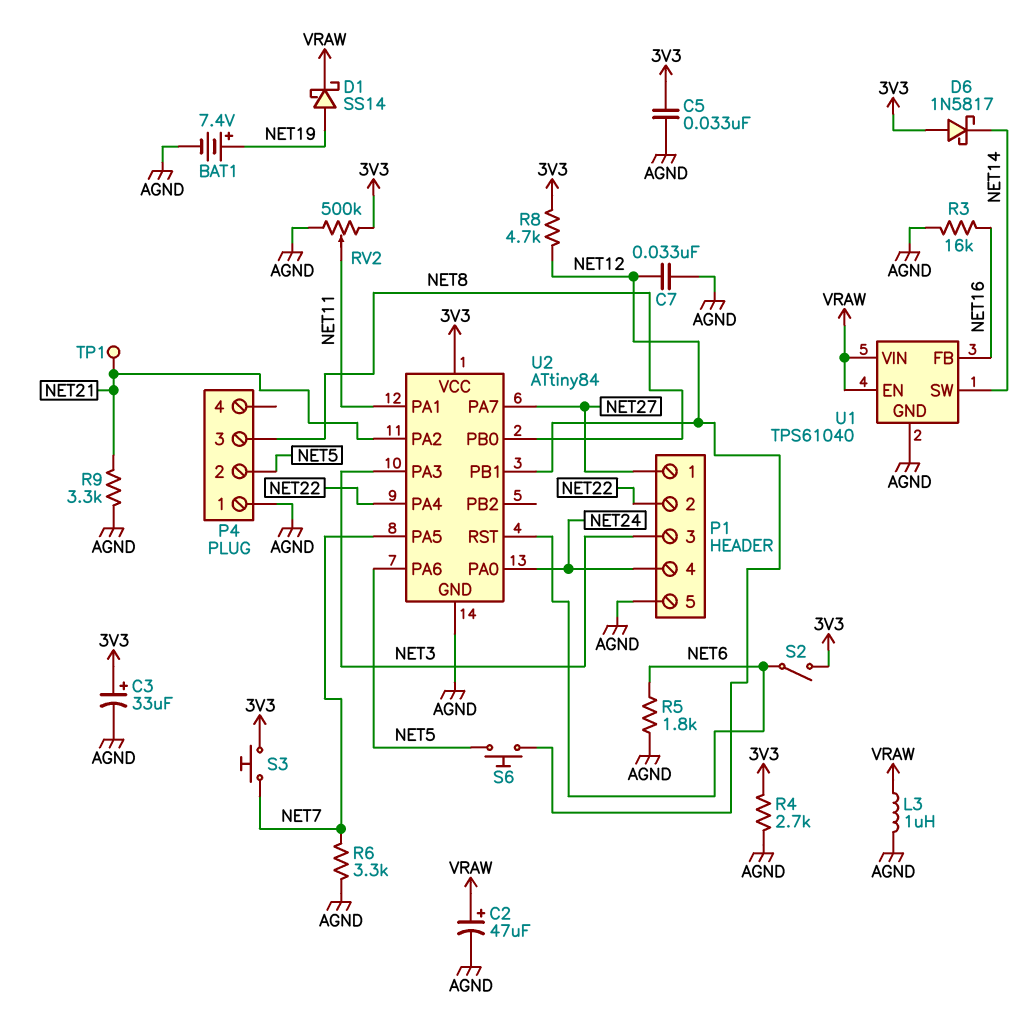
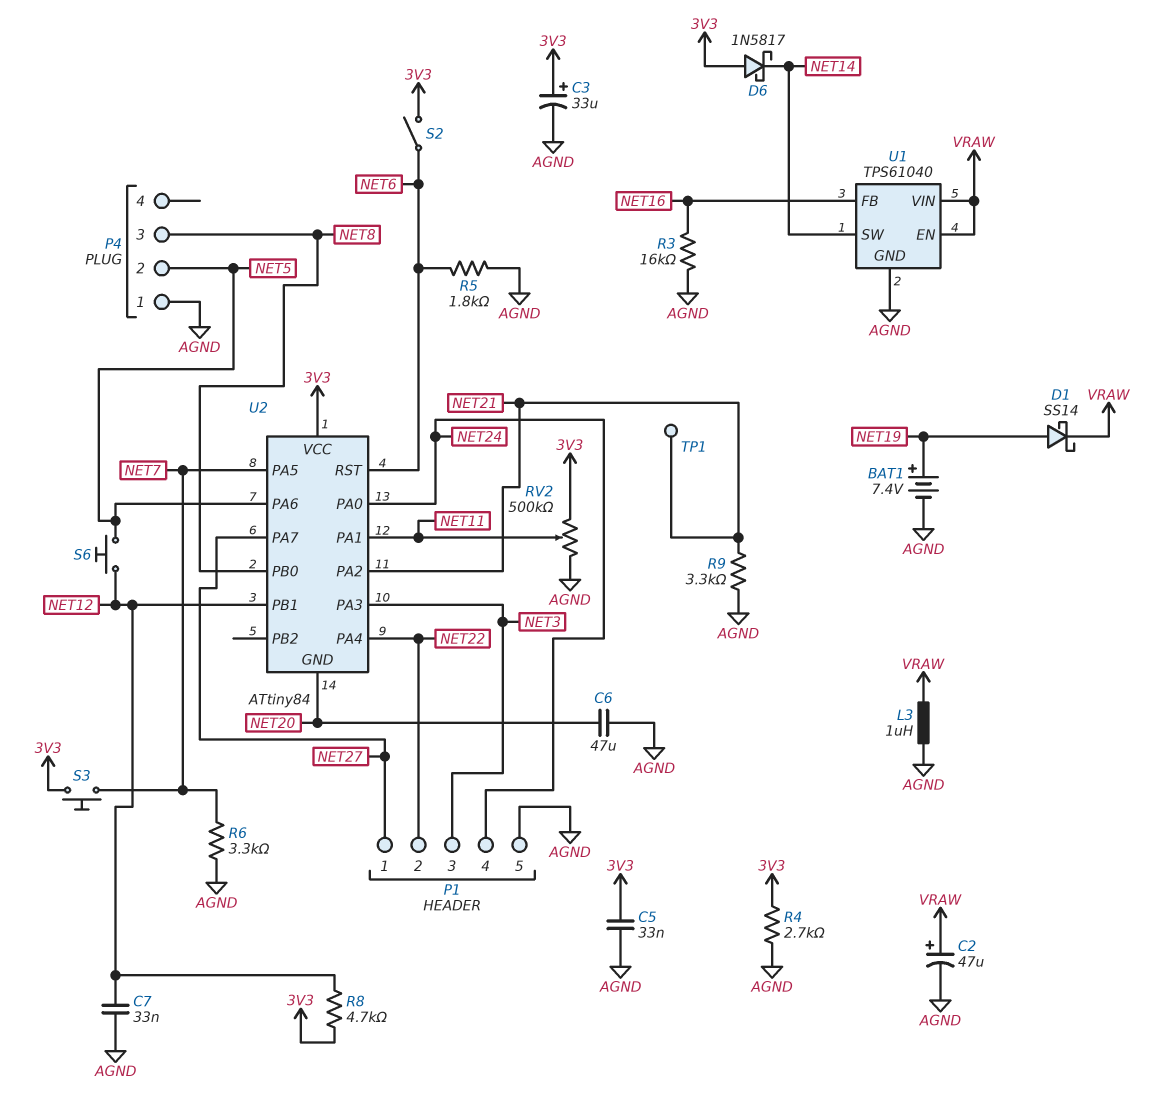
C6: none -> 47uF (AGND, NET20)
U2 pin GND: AGND -> NET20

